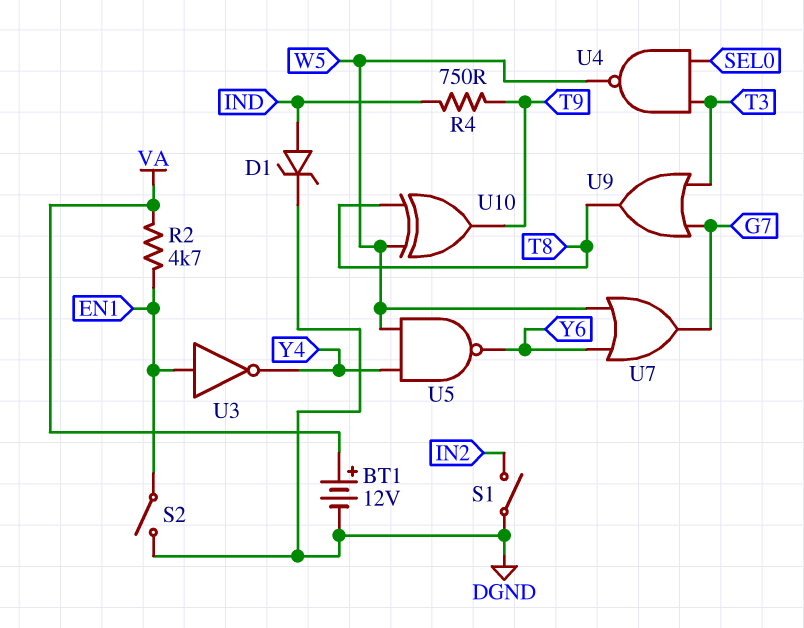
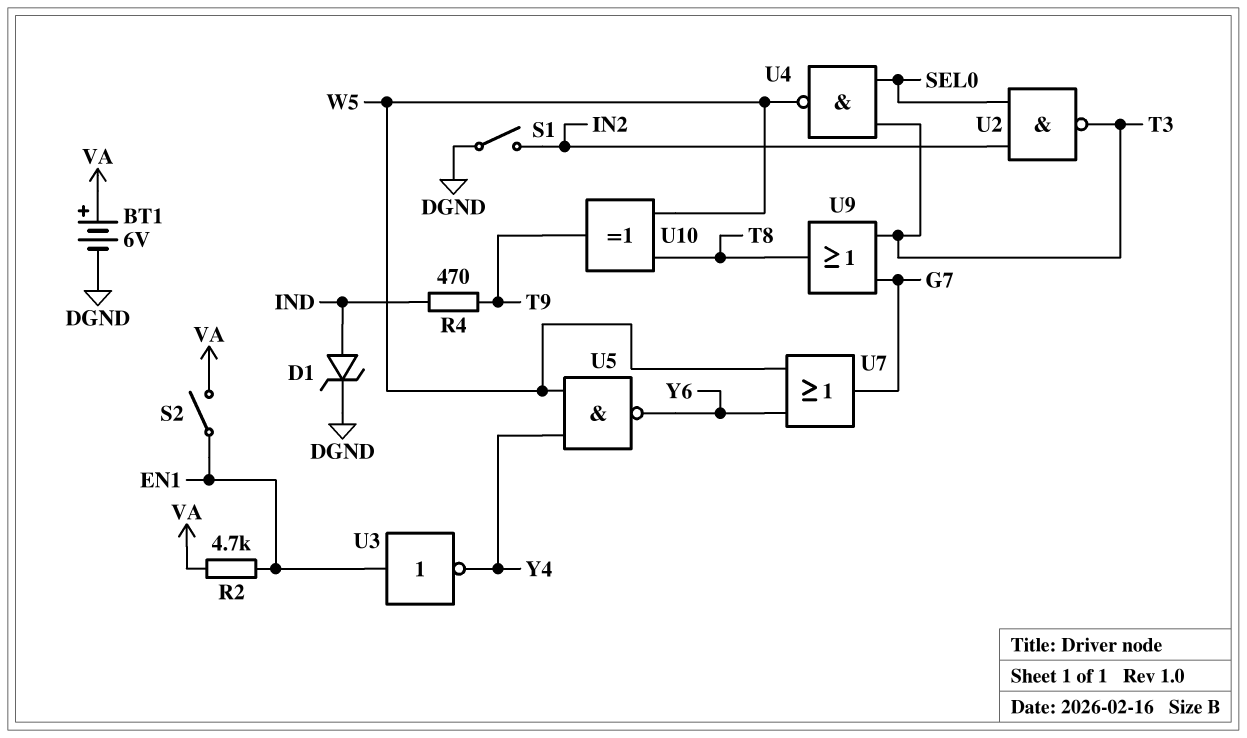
BT1: 12V (plus VA, minus DGND) -> 6V (plus VA, minus DGND)
R4: 750 (IND, T9) -> 470 (IND, T9)
S2: switch (DGND, EN1) -> switch (EN1, VA)
U2: none -> NAND (in IN2, in SEL0, out T3)

